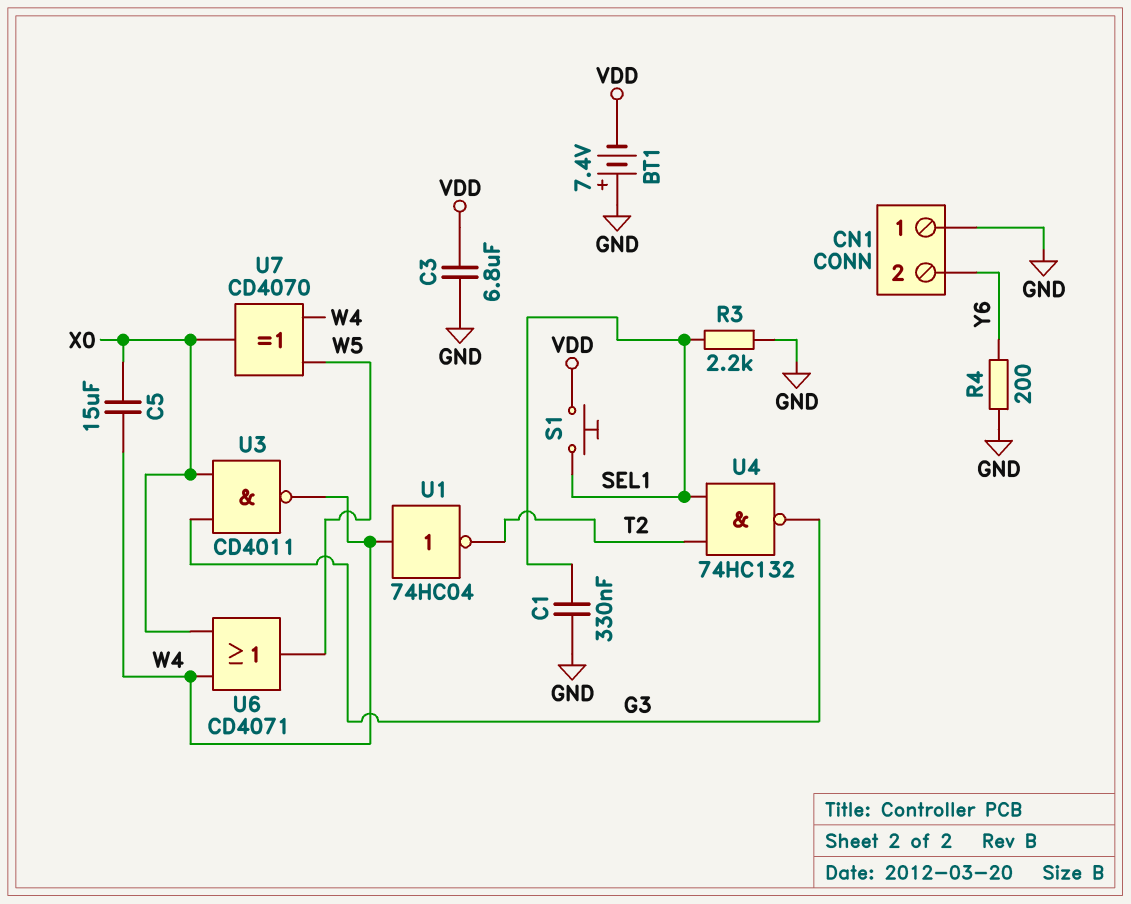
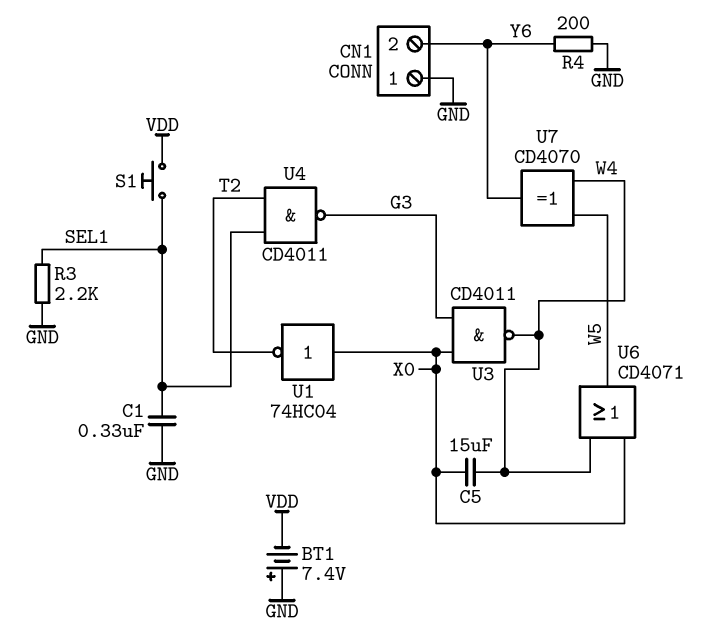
C3: 6.8uF (GND, VDD) -> none
U1: NOT 74HC04 (in W4, out T2) -> NOT 74HC04 (in X0, out T2)
U4: NAND 74HC132 (in SEL1, in T2, out G3) -> NAND CD4011 (in SEL1, in T2, out G3)
U7: XOR CD4070 (in W4, in W5, out X0) -> XOR CD4070 (in W4, in W5, out Y6)

